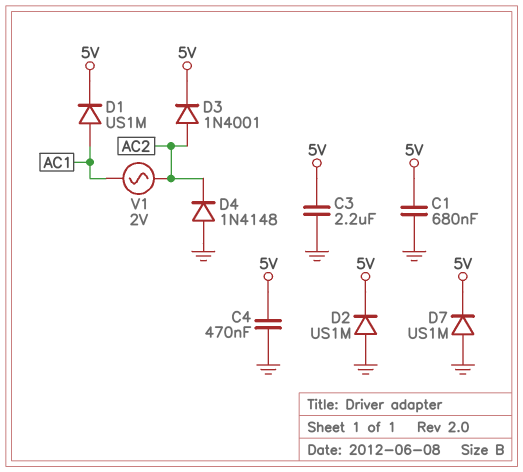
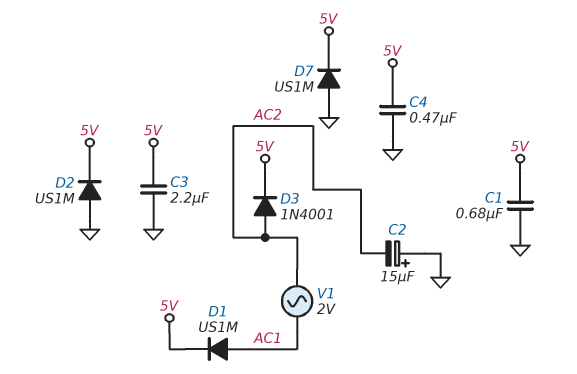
C2: none -> 15uF (plus GND, minus AC2)
D4: diode 1N4148 (A GND, K AC2) -> none

